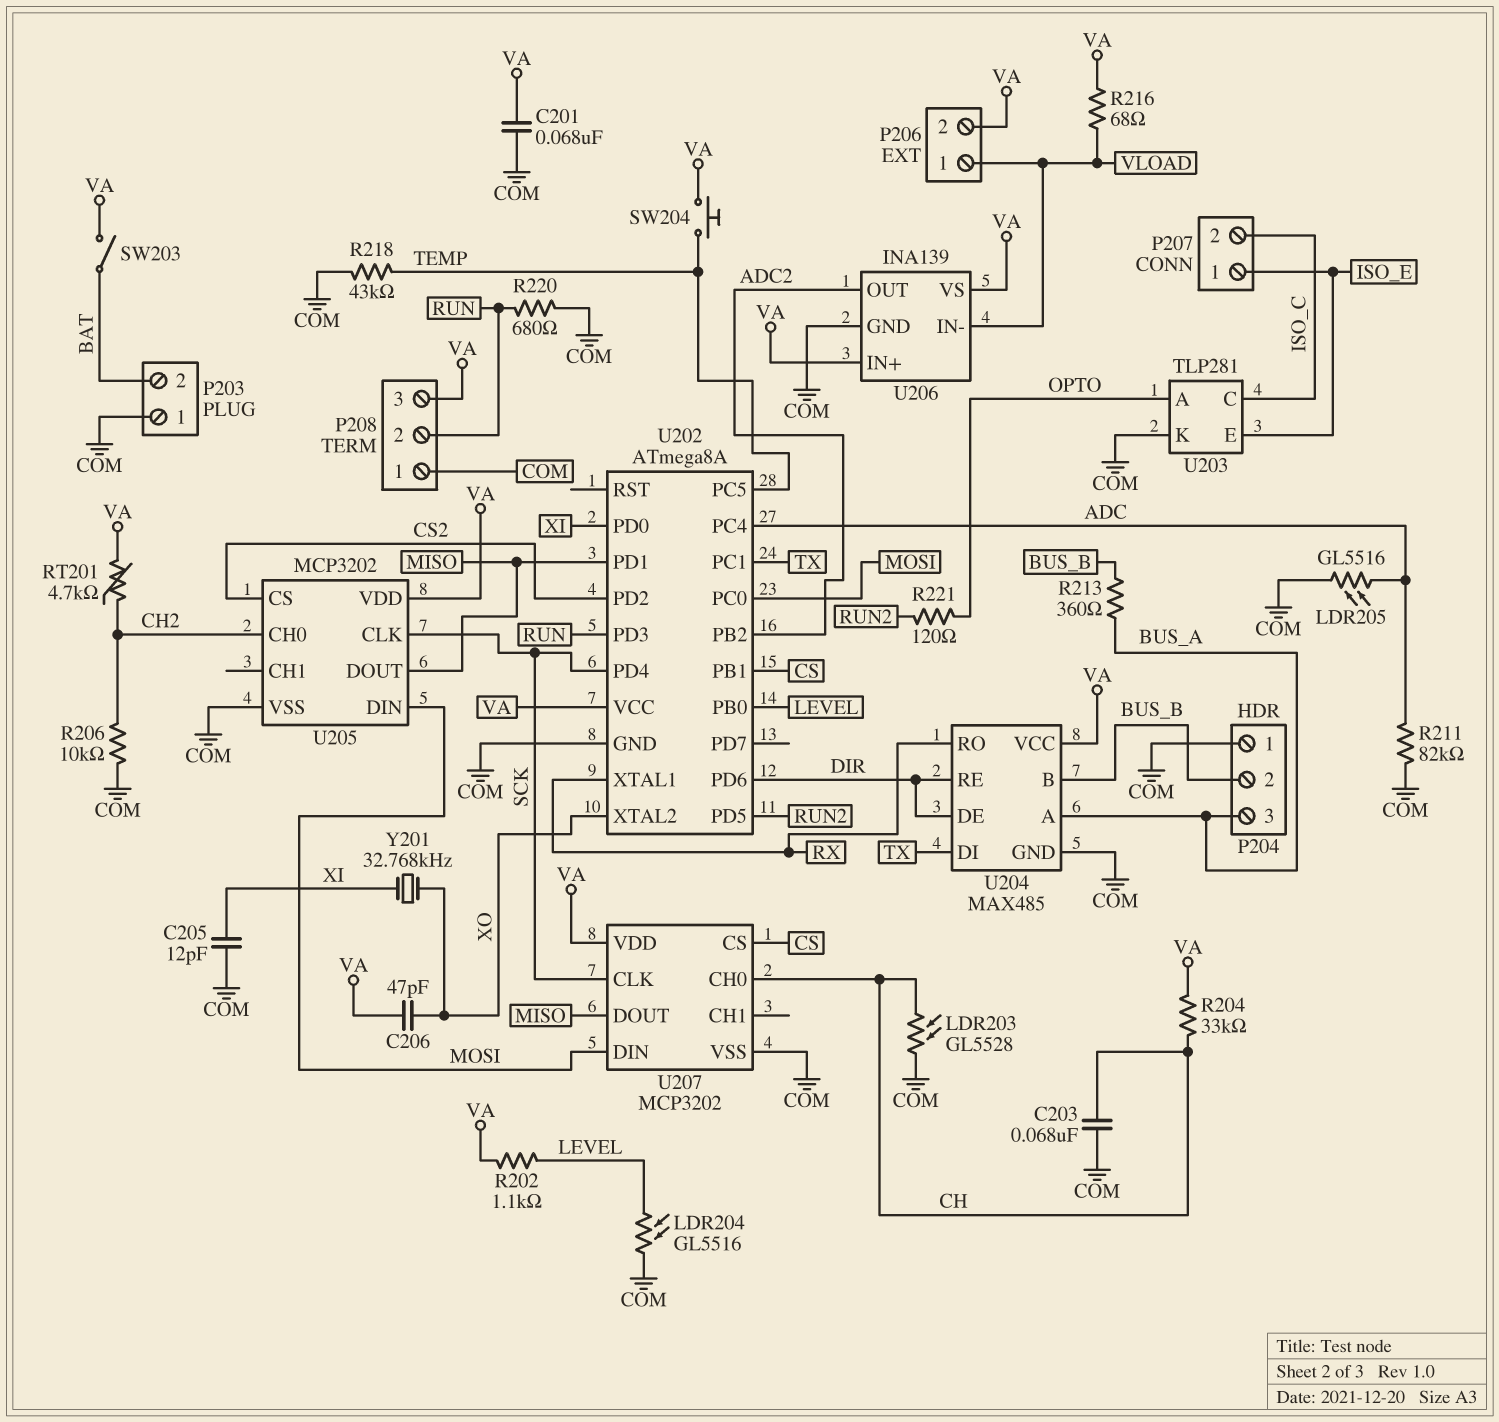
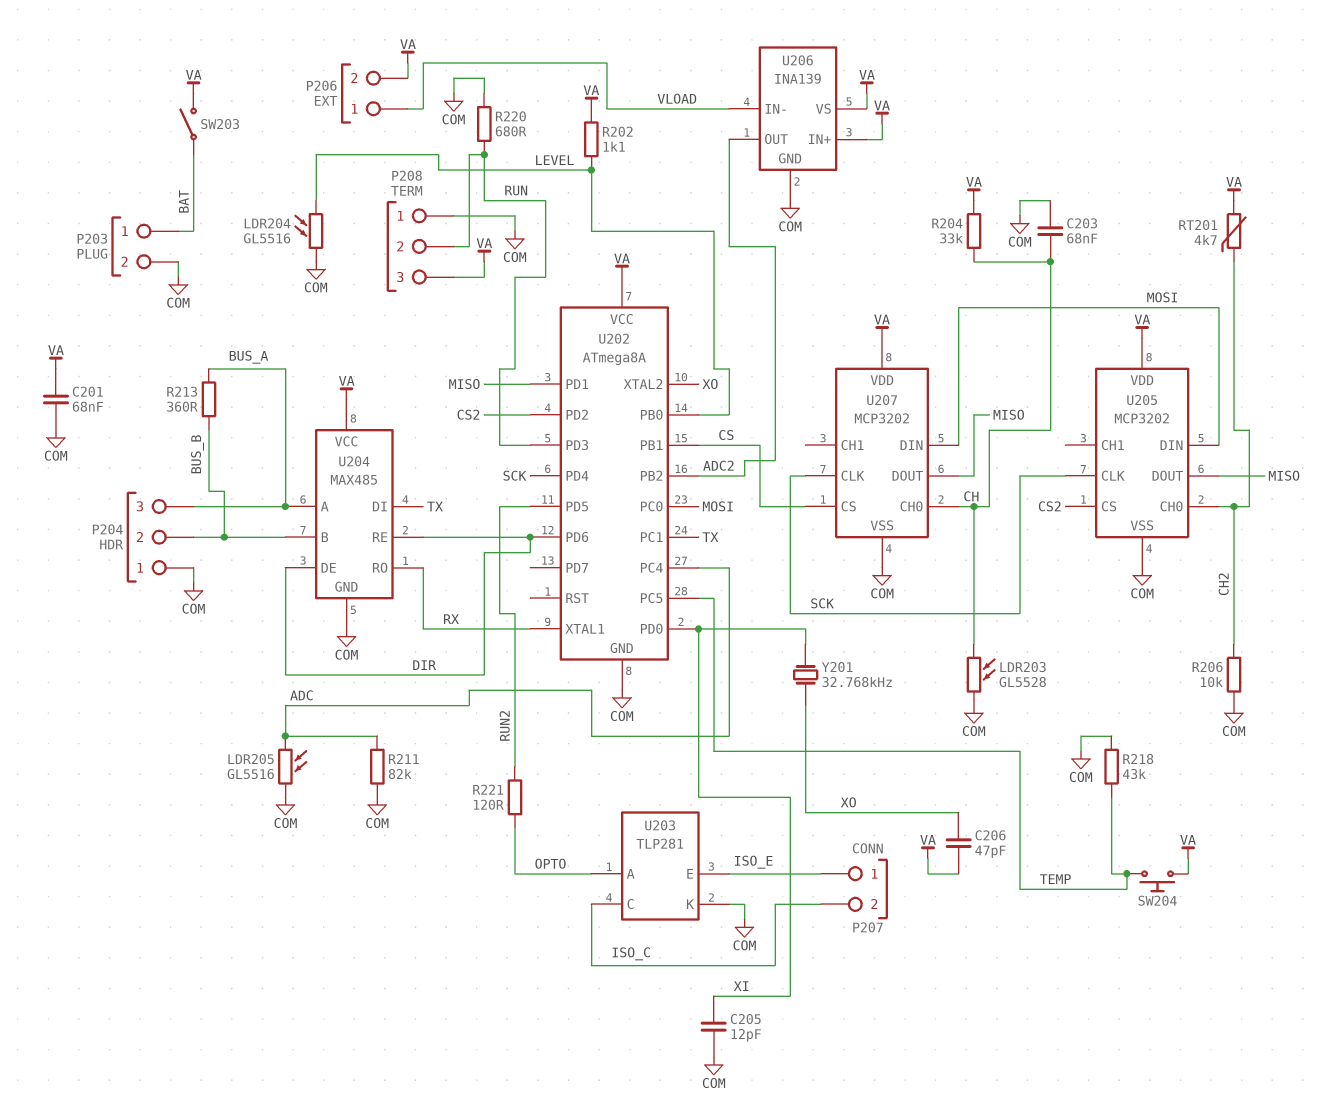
P203 pin 1: COM -> BAT
P203 pin 2: BAT -> COM
R216: 68 (VA, VLOAD) -> none

